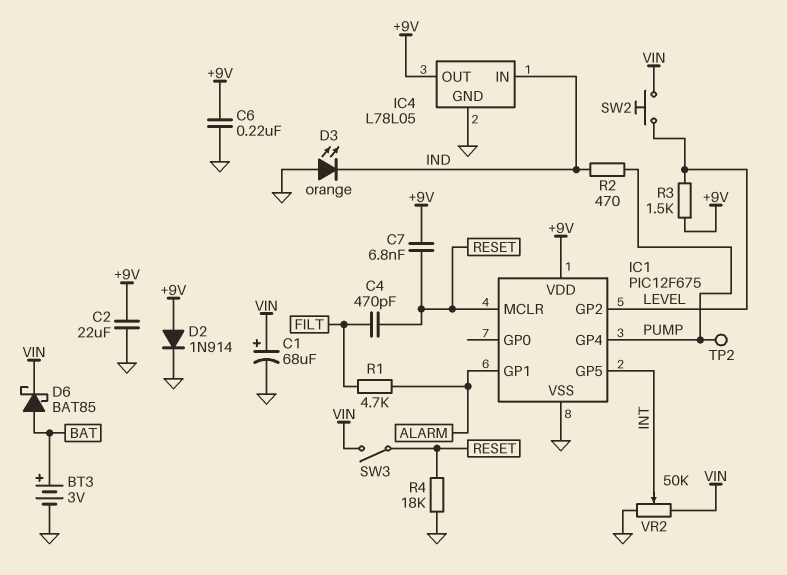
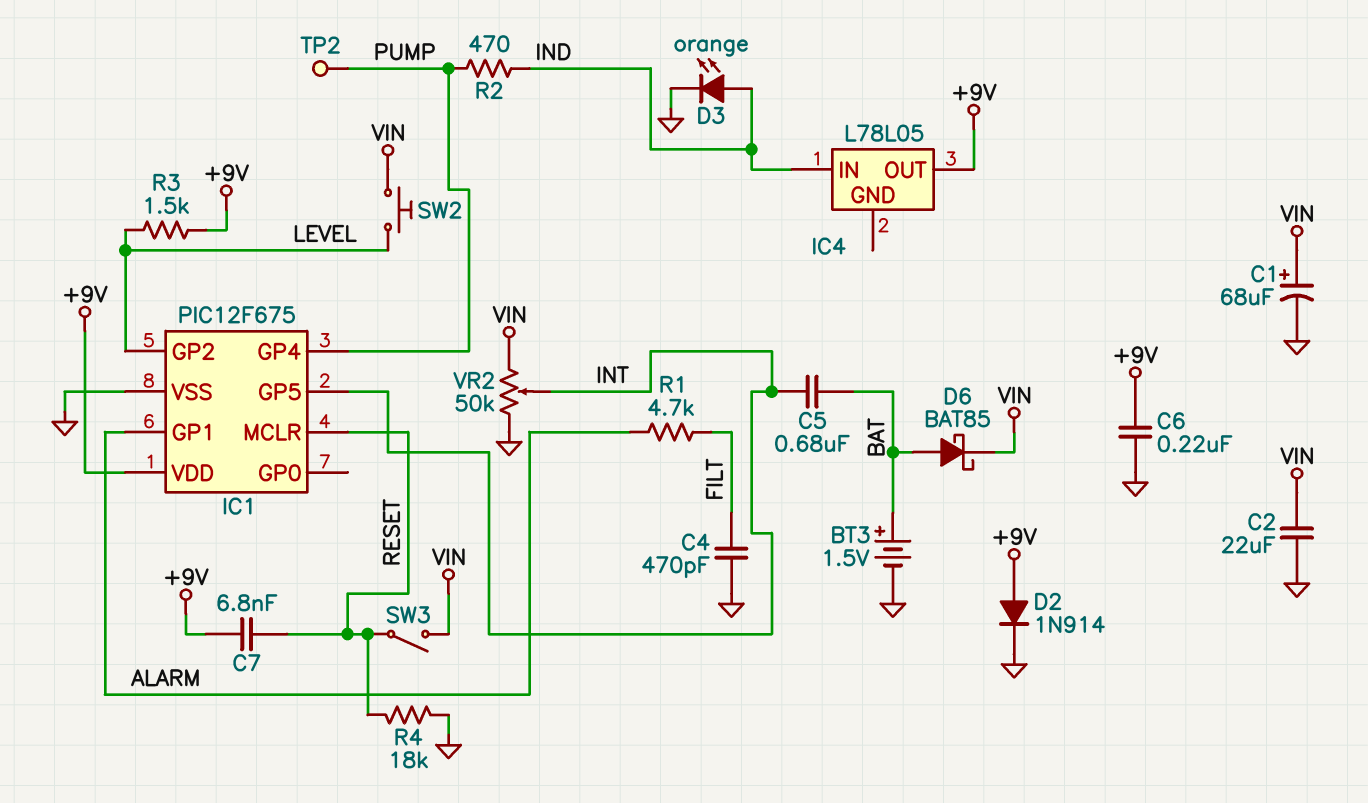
BT3: 3V (plus BAT, minus GND) -> 1.5V (plus BAT, minus GND)
C2: 22uF (+9V, GND) -> 22uF (GND, VIN)
C4: 470pF (FILT, RESET) -> 470pF (FILT, GND)
C5: none -> 680nF (BAT, INT)
D3: LED orange (A GND, K IND) -> LED orange (A IND, K GND)
IC4 pin GND: GND -> none

